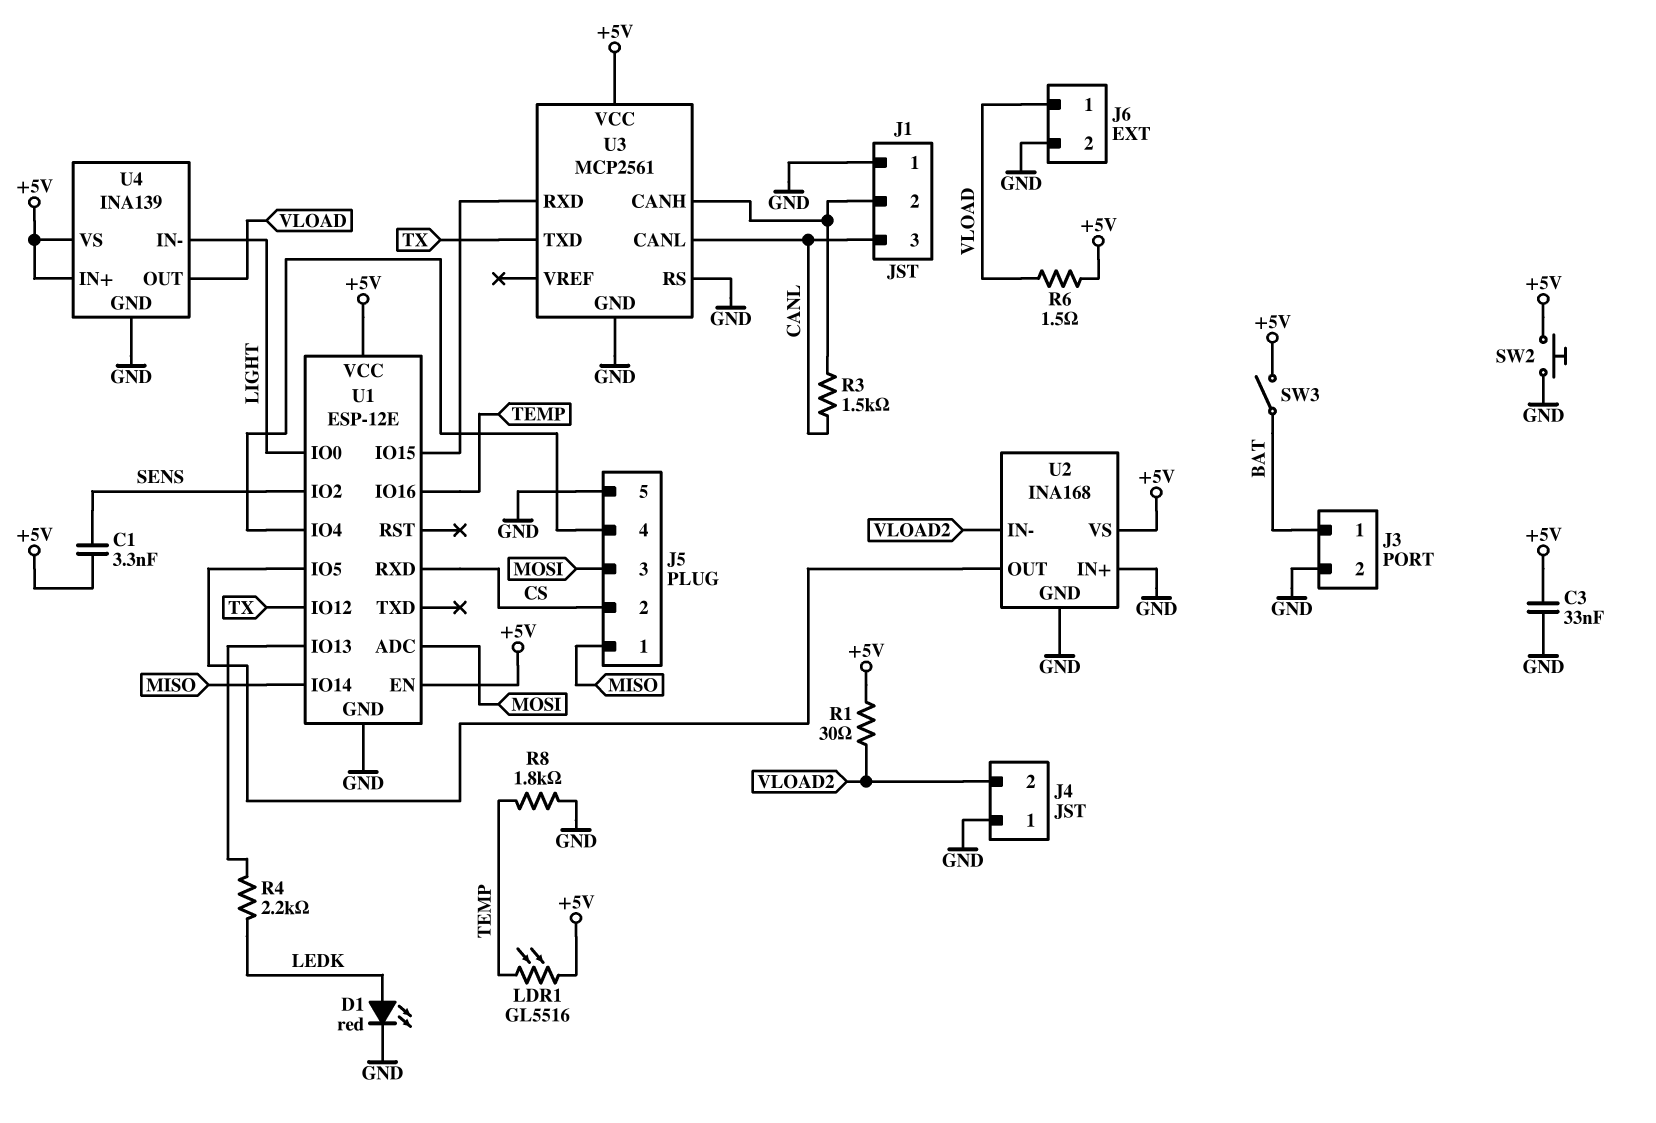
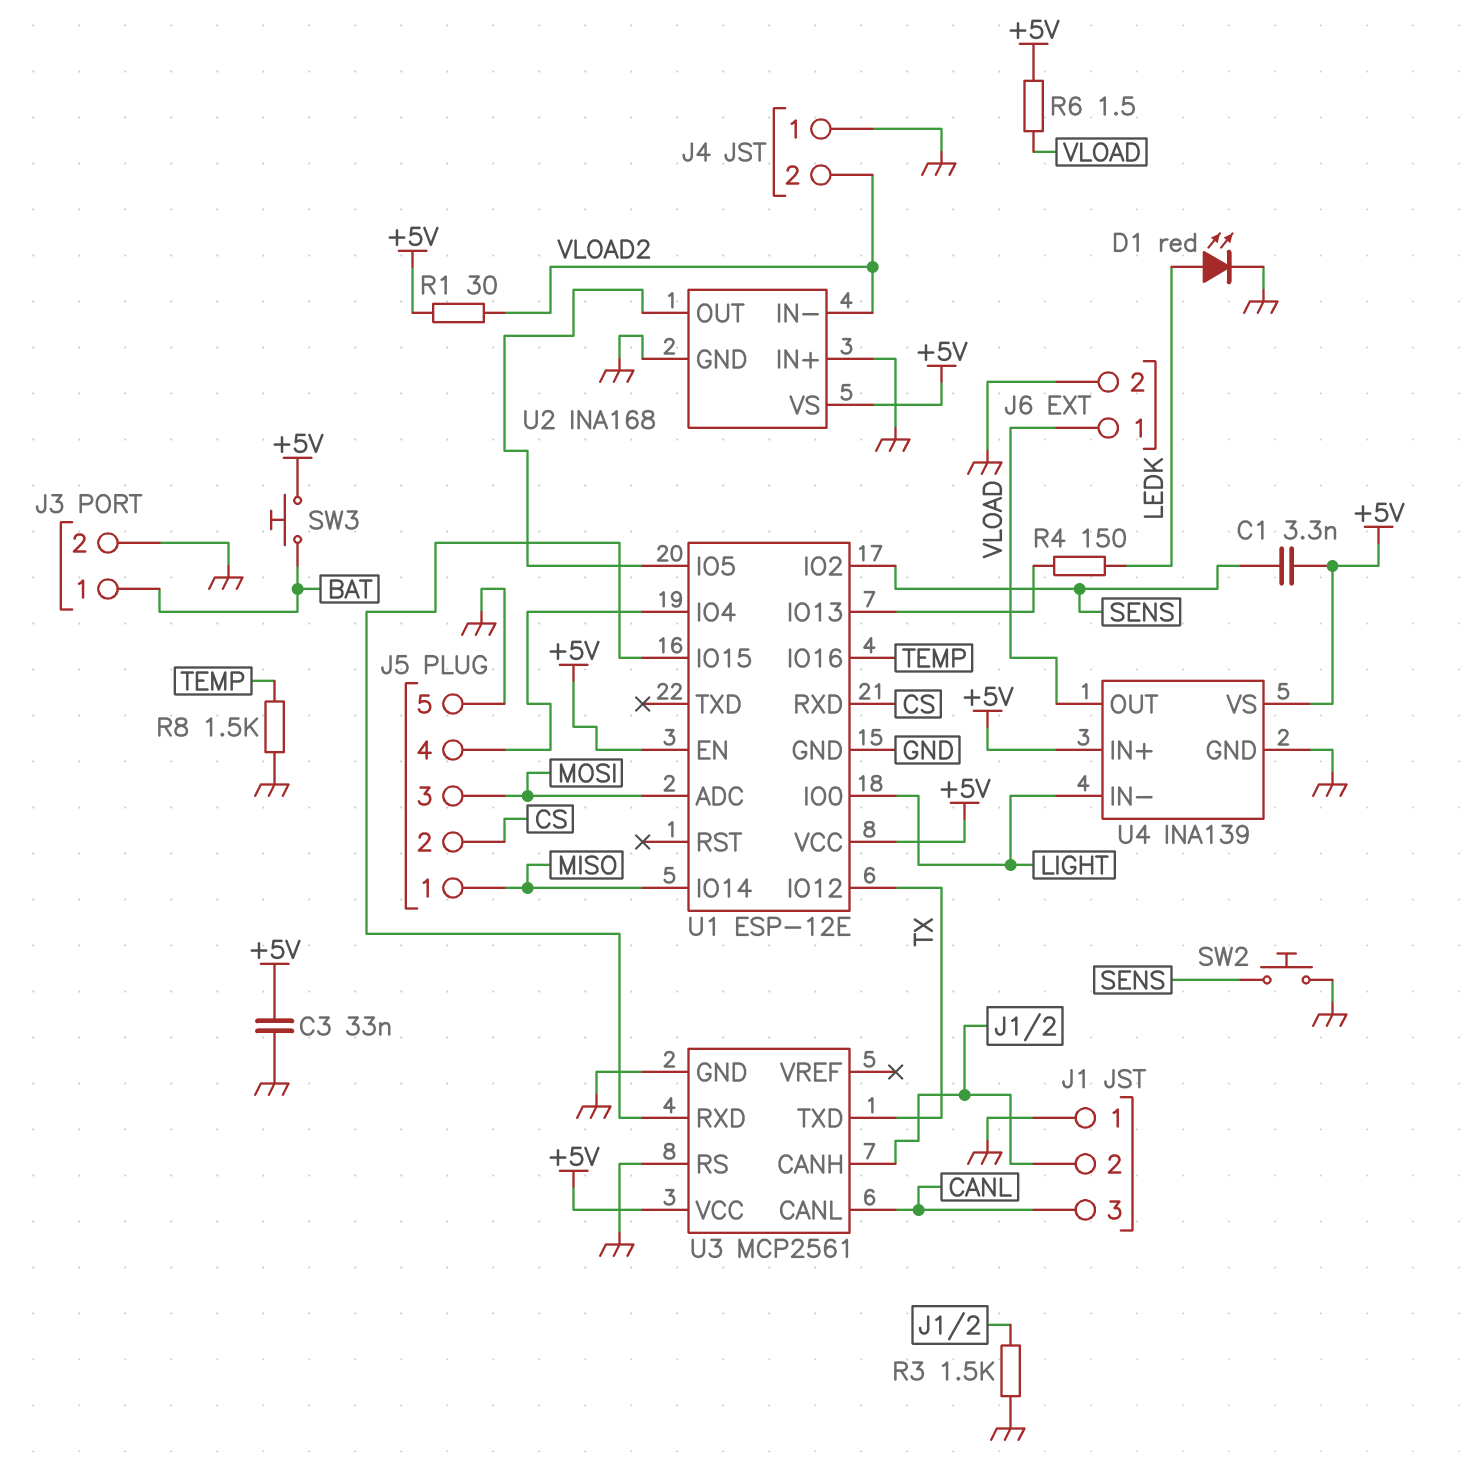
LDR1: GL5516 (+5V, TEMP) -> none
R3: 1.5k (CANL, J1/2) -> 1.5k (GND, J1/2)
R4: 2.2k (LEDK, U1/IO13) -> 150 (LEDK, U1/IO13)
R8: 1.8k (GND, TEMP) -> 1.5k (GND, TEMP)
SW2: button (+5V, GND) -> button (GND, SENS)
SW3: switch (+5V, BAT) -> button (+5V, BAT)

